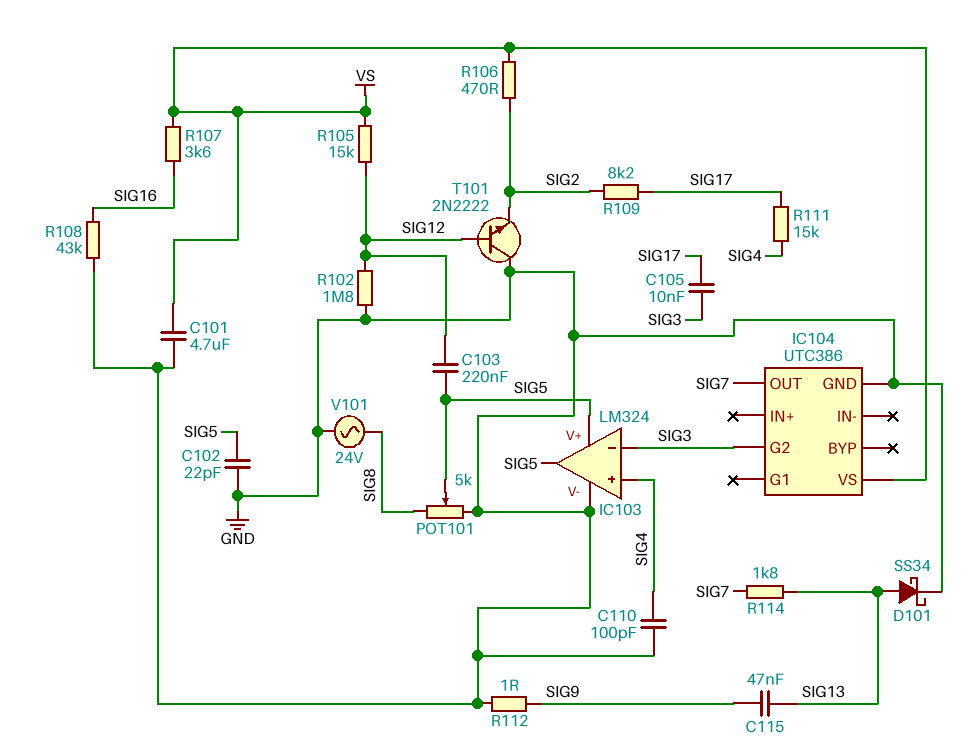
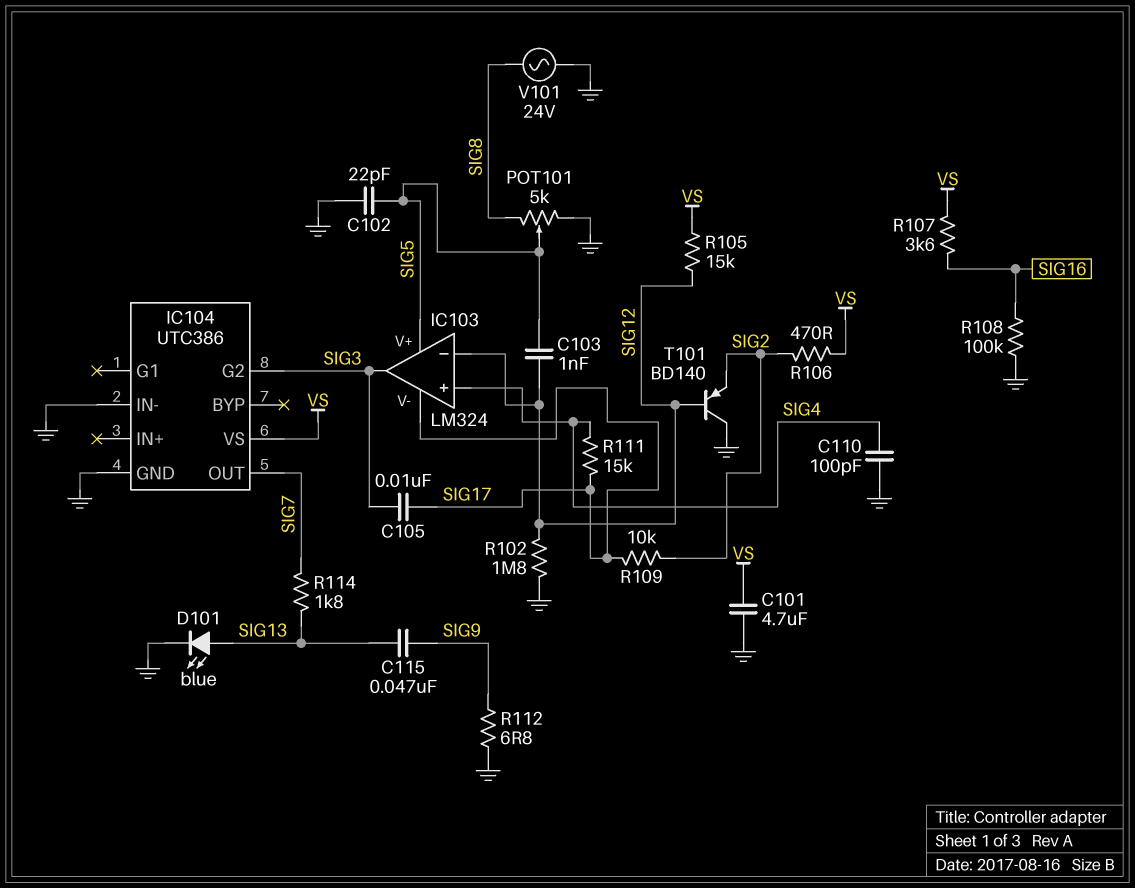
C103: 220nF (SIG5, SIG12) -> 1nF (SIG5, SIG12)
D101: schottky SS34 (A SIG13, K GND) -> LED blue (A SIG13, K GND)
IC103 pin V-: GND -> SIG17
IC103 pin in-: SIG3 -> SIG12
IC103 pin out: SIG5 -> SIG3
IC104 pin IN-: none -> GND
R108: 43k (GND, SIG16) -> 100k (GND, SIG16)
R109: 8.2k (SIG2, SIG17) -> 10k (SIG2, SIG17)
R112: 1 (GND, SIG9) -> 6.8 (GND, SIG9)
T101: NPN 2N2222 (B SIG12, C GND, E SIG2) -> PNP BD140 (B SIG12, C GND, E SIG2)

